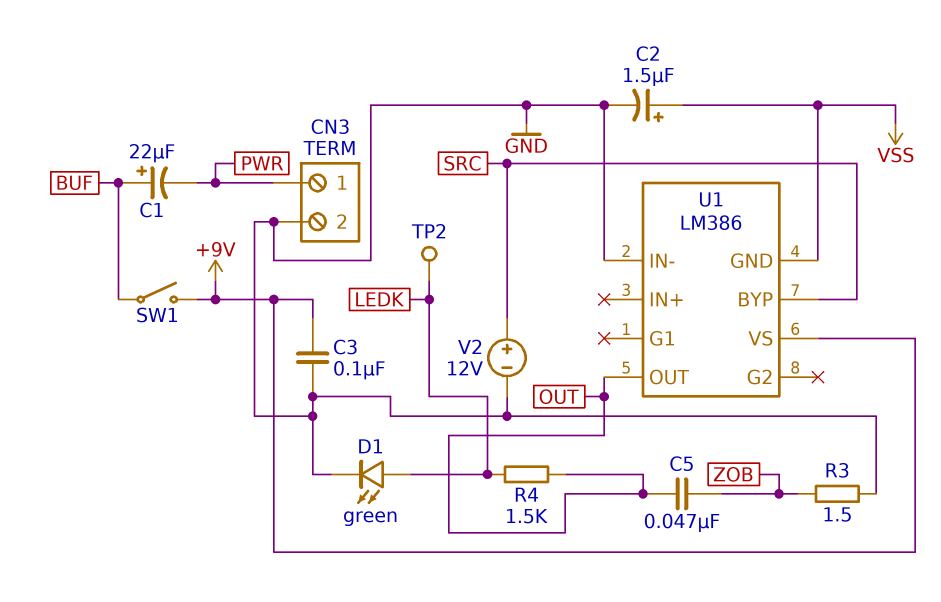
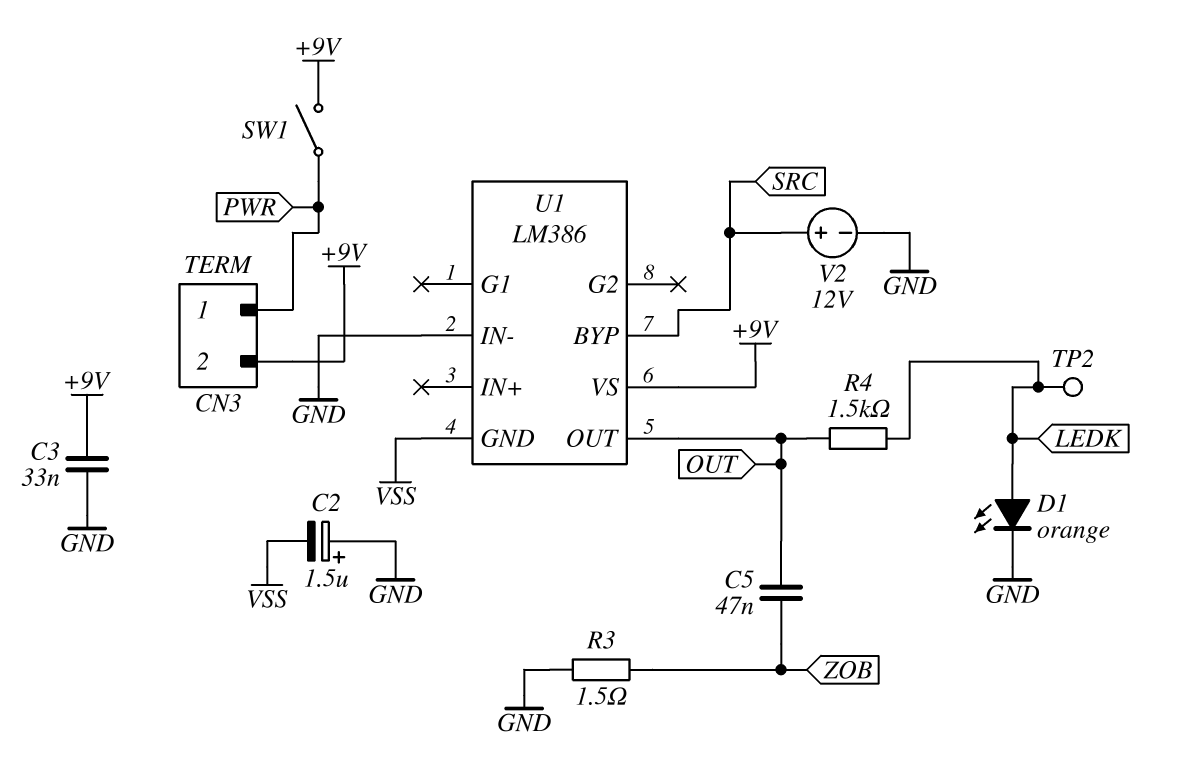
C1: 22uF (plus BUF, minus PWR) -> none
C2: 1.5uF (plus VSS, minus GND) -> 1.5uF (plus GND, minus VSS)
C3: 100nF (+9V, GND) -> 33nF (+9V, GND)
CN3 pin 2: GND -> +9V
D1: LED green (A LEDK, K GND) -> LED orange (A LEDK, K GND)
SW1: switch (+9V, BUF) -> switch (+9V, PWR)

